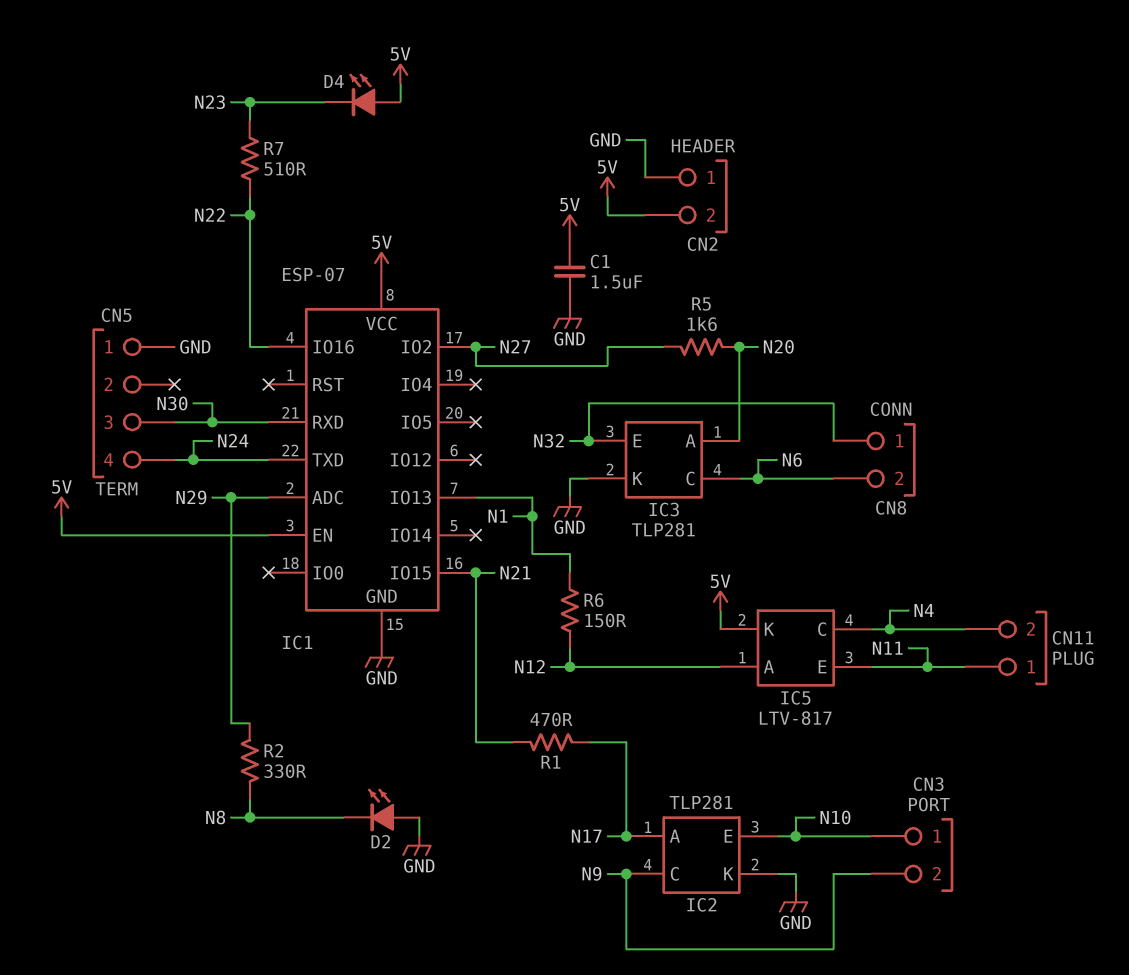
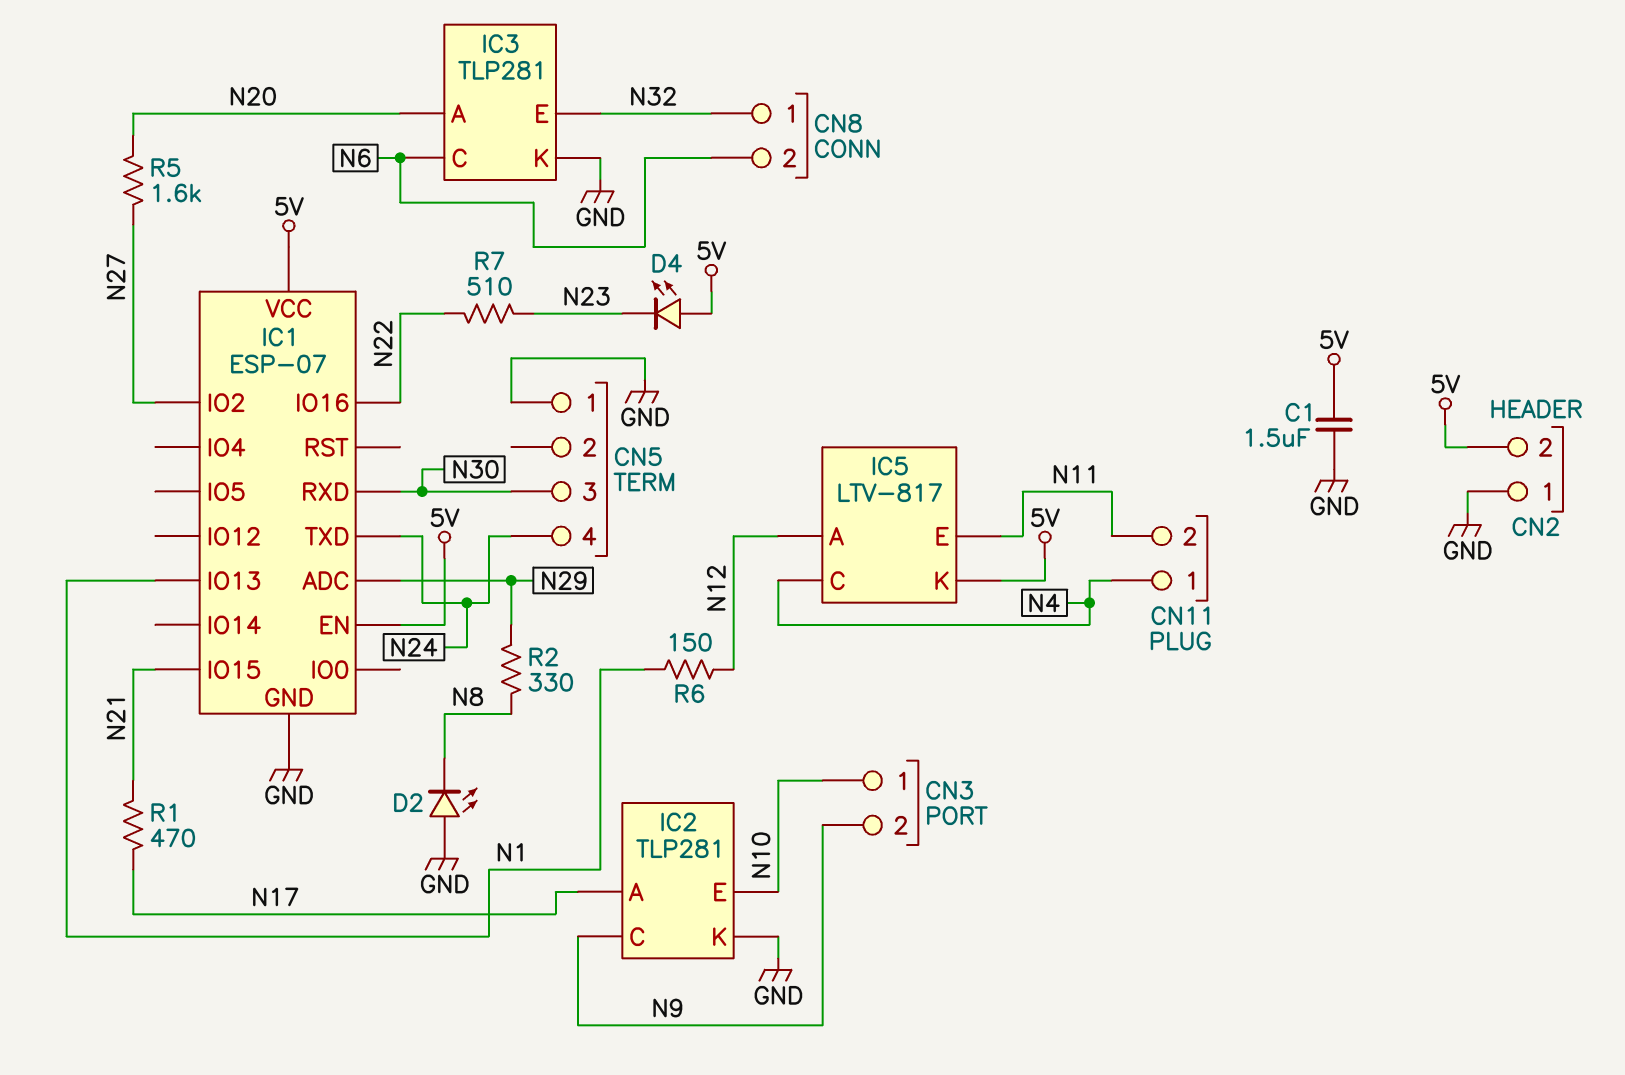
CN11 pin 1: N11 -> N4
CN11 pin 2: N4 -> N11

